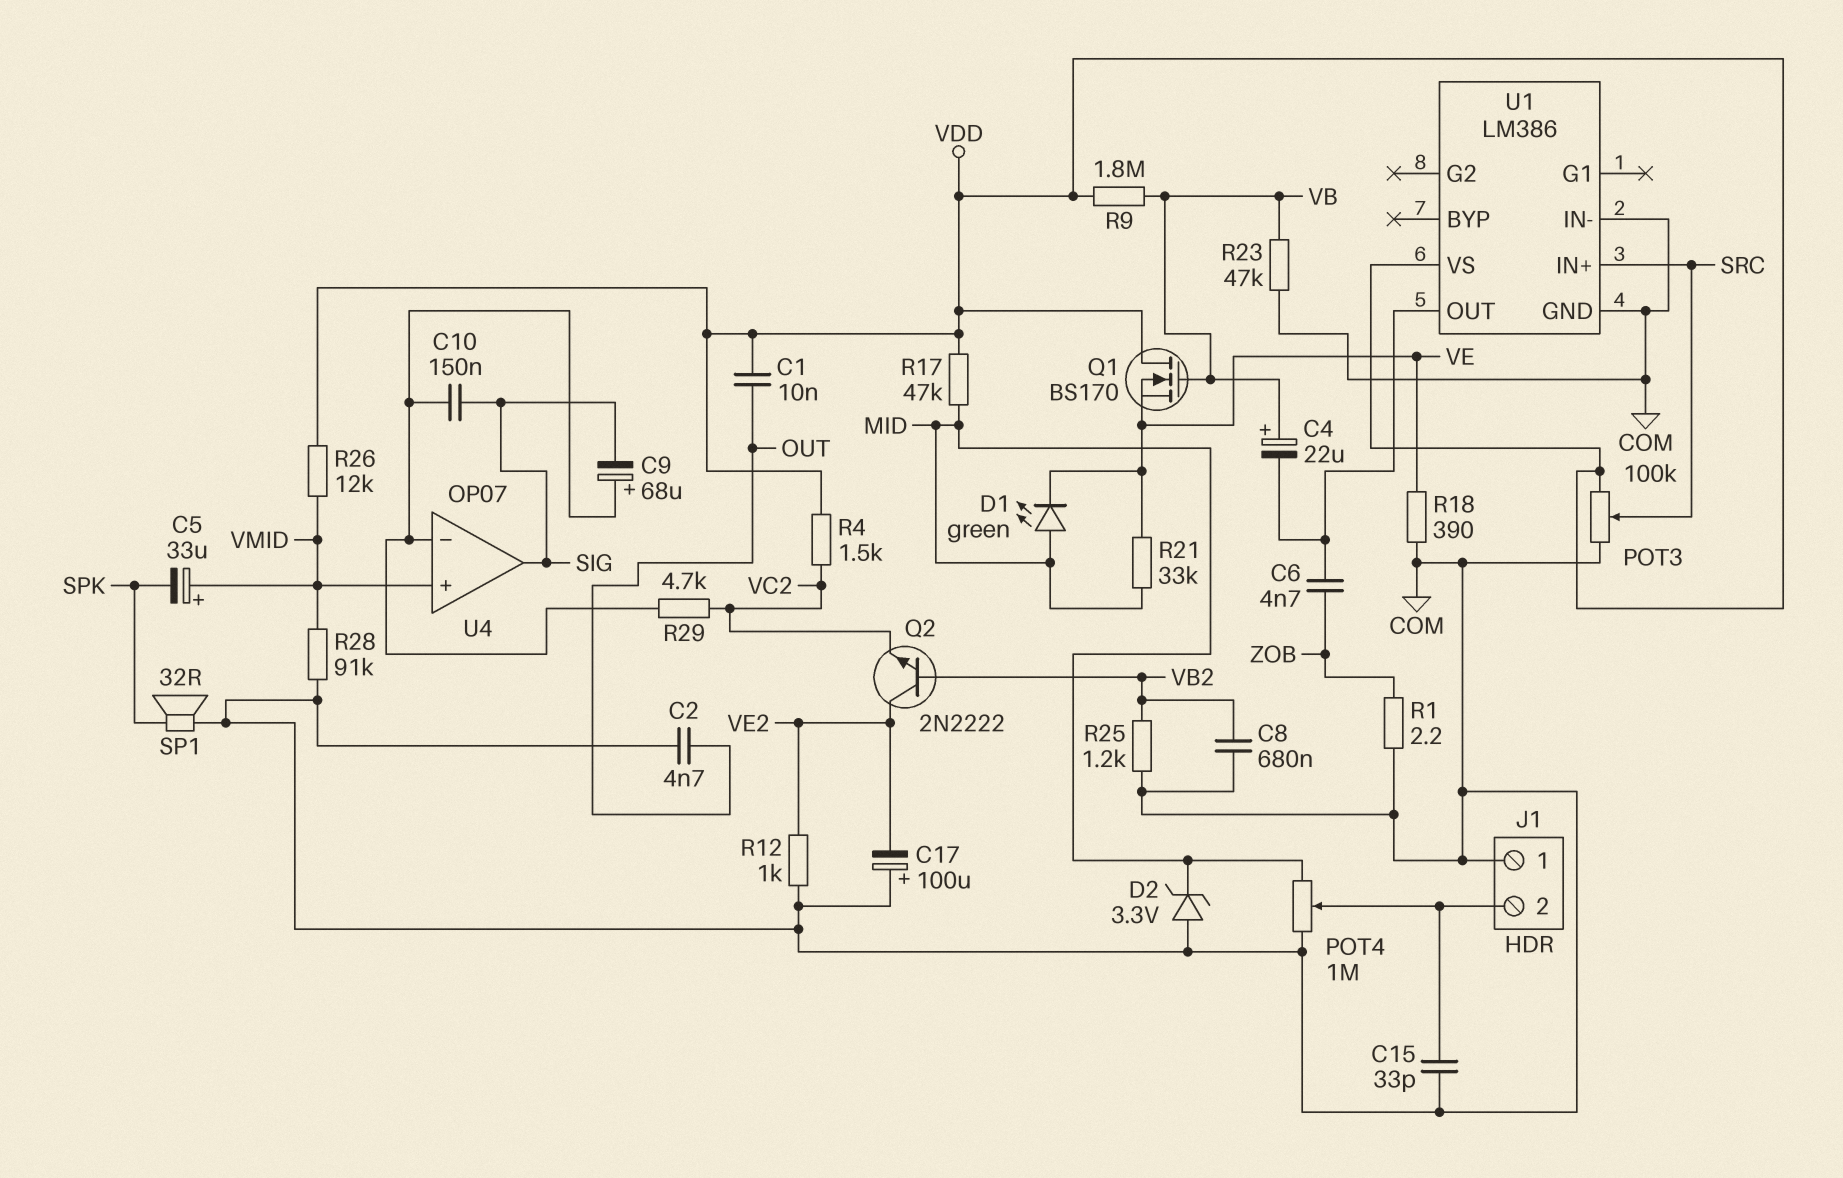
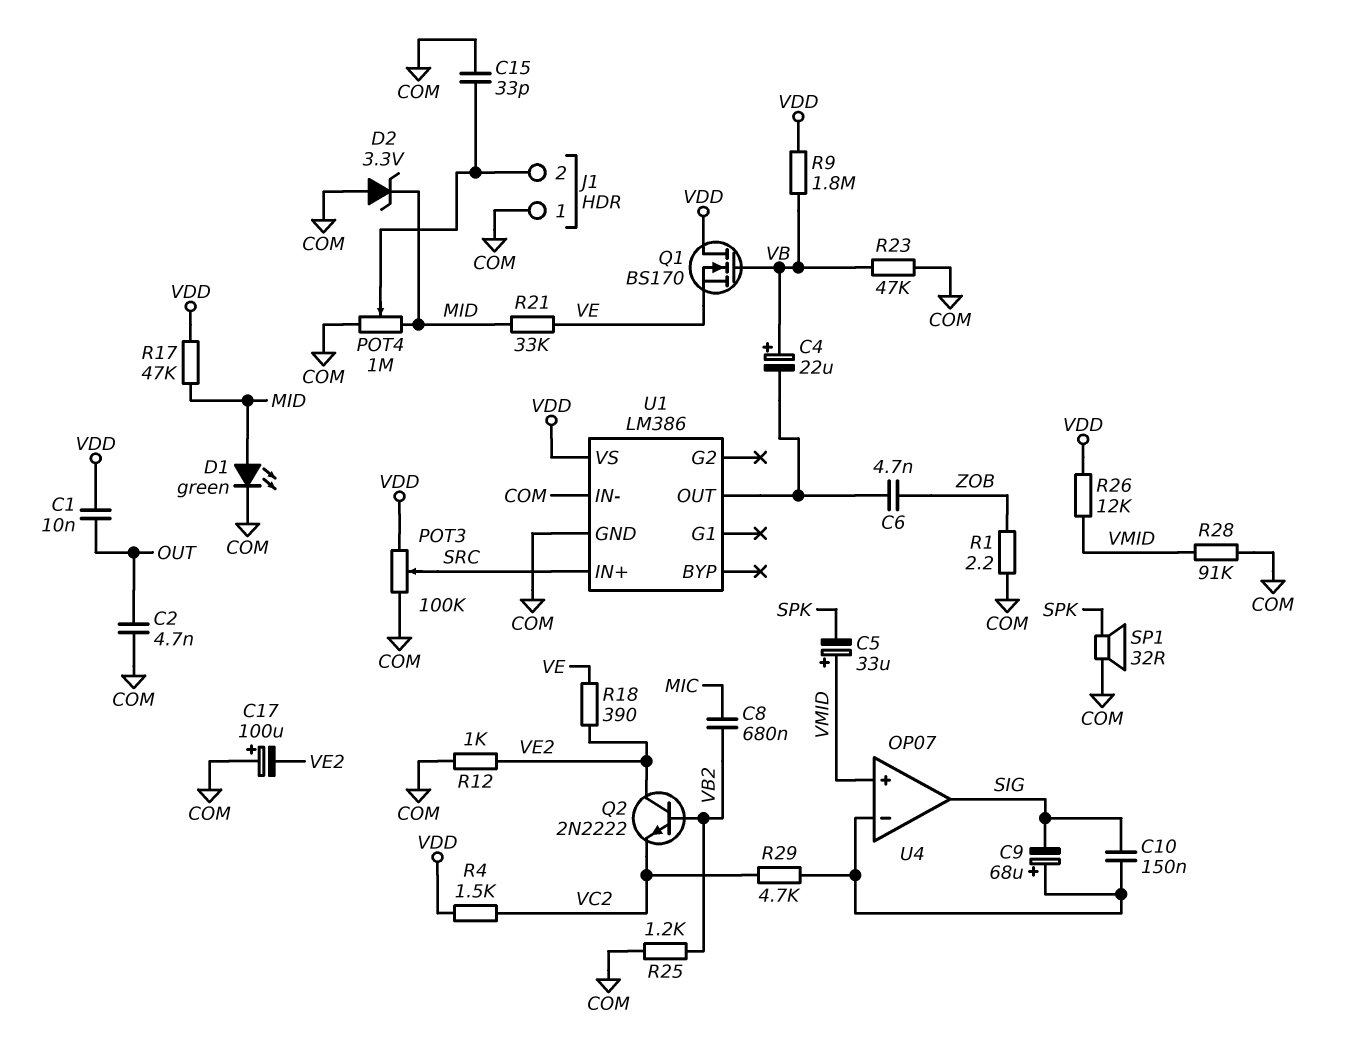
C8: 680nF (COM, VB2) -> 680nF (MIC, VB2)
D1: LED green (A MID, K VE) -> LED green (A MID, K COM)
R18: 390 (COM, VE) -> 390 (VE, VE2)

